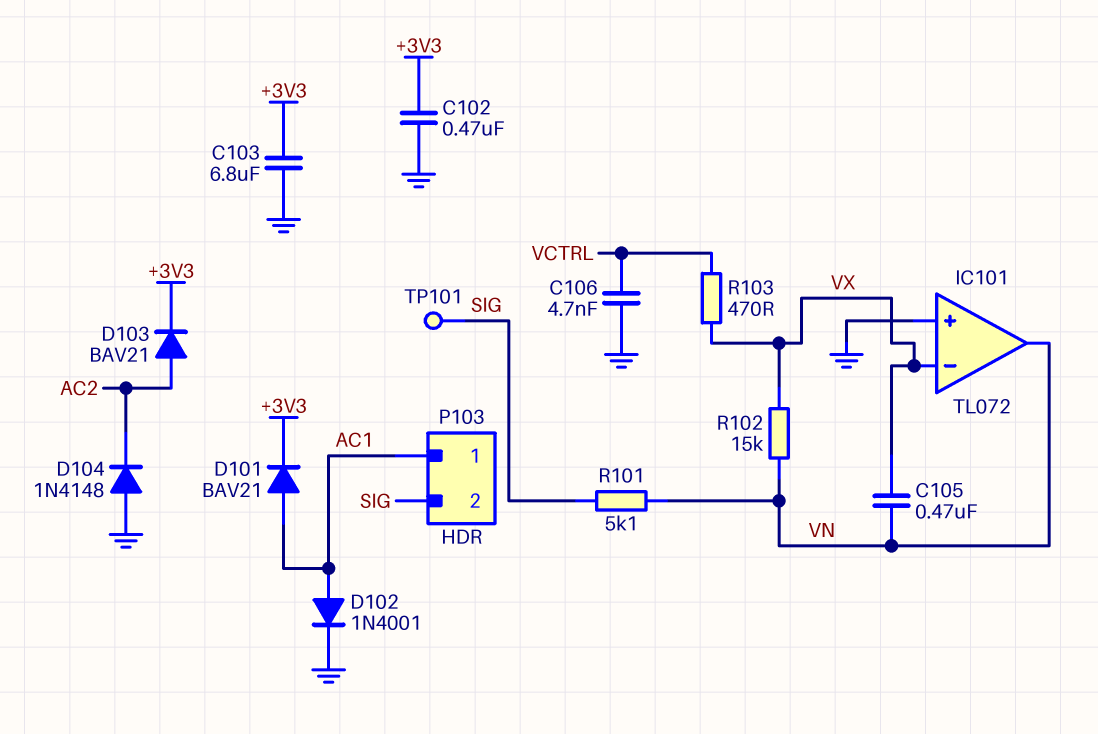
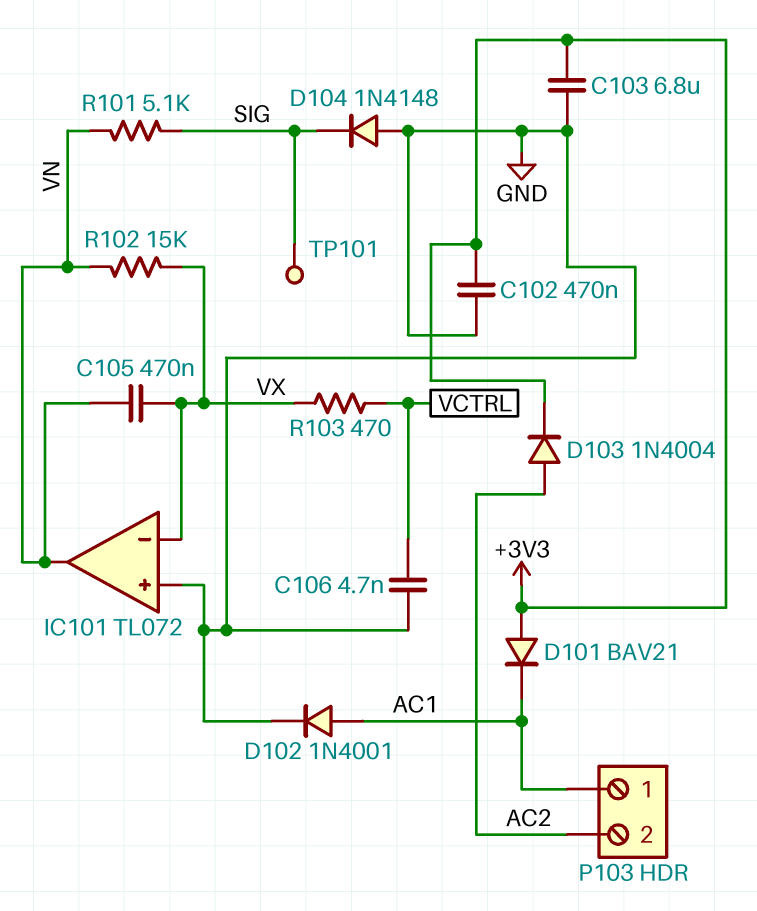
D101: diode BAV21 (A AC1, K +3V3) -> diode BAV21 (A +3V3, K AC1)
D103: diode BAV21 (A AC2, K +3V3) -> diode 1N4004 (A AC2, K +3V3)
D104: diode 1N4148 (A GND, K AC2) -> diode 1N4148 (A GND, K SIG)
P103 pin 2: SIG -> AC2

